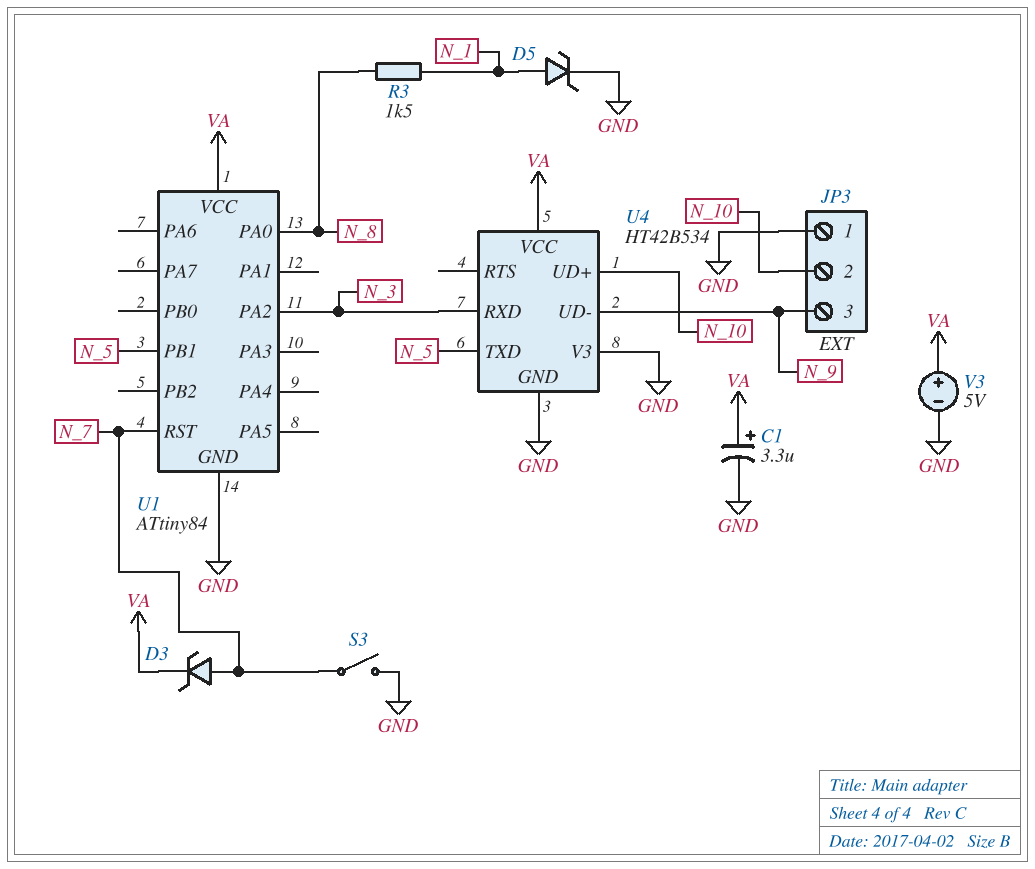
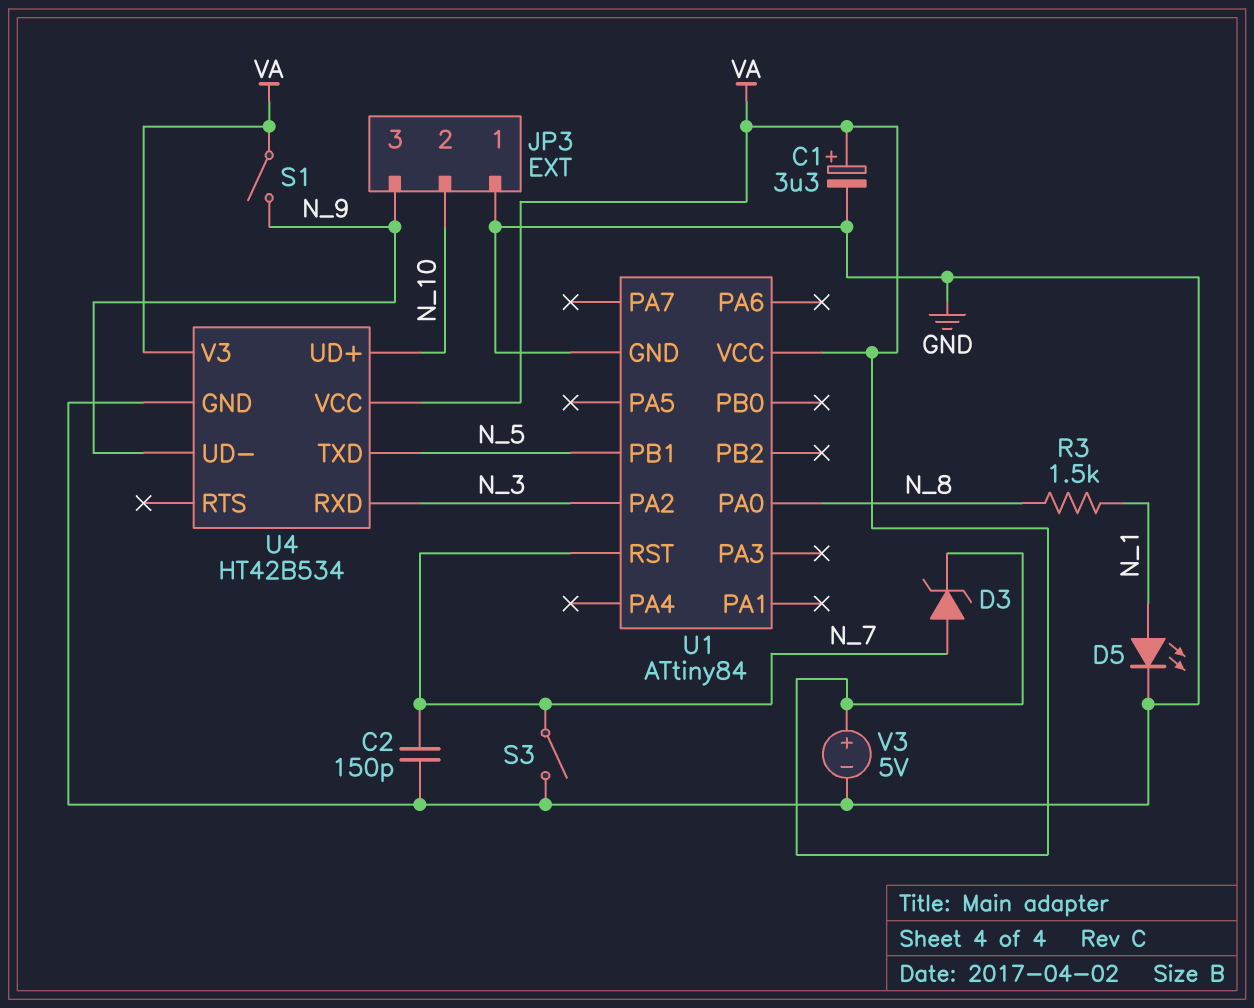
C2: none -> 150pF (GND, N_7)
D5: zener (A N_1, K GND) -> LED (A N_1, K GND)
S1: none -> switch (N_9, VA)
U4 pin V3: GND -> VA

